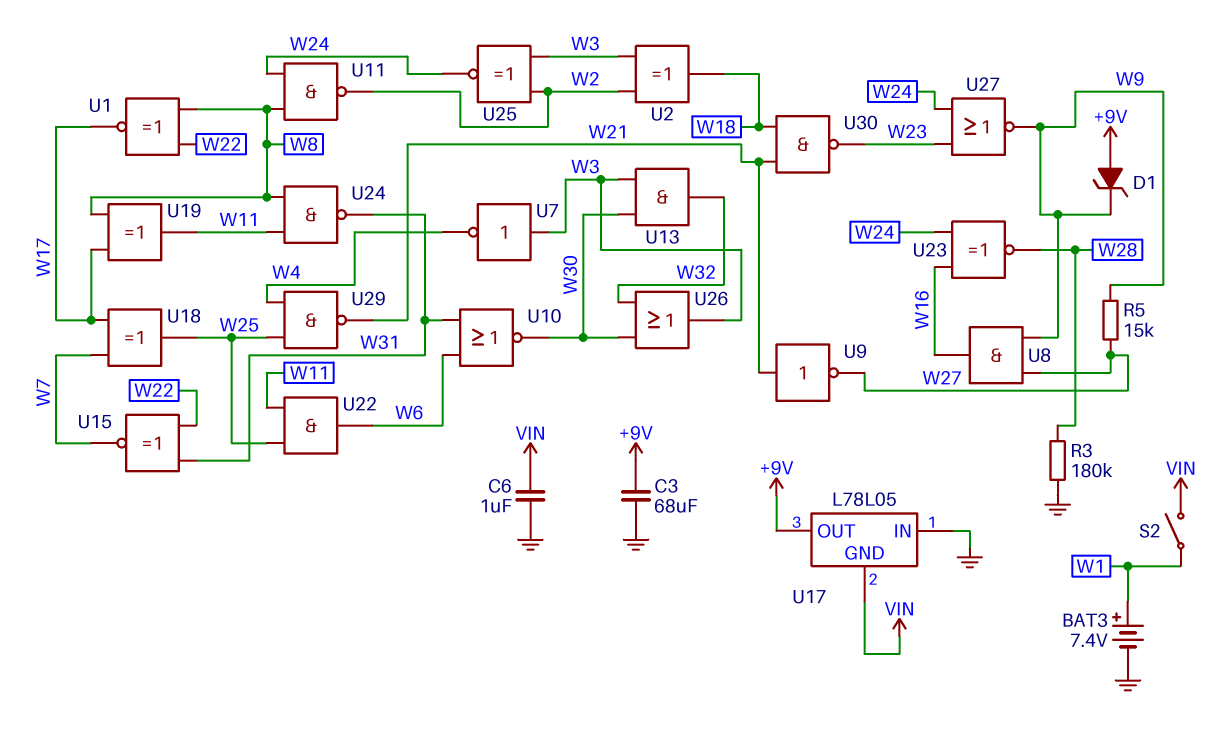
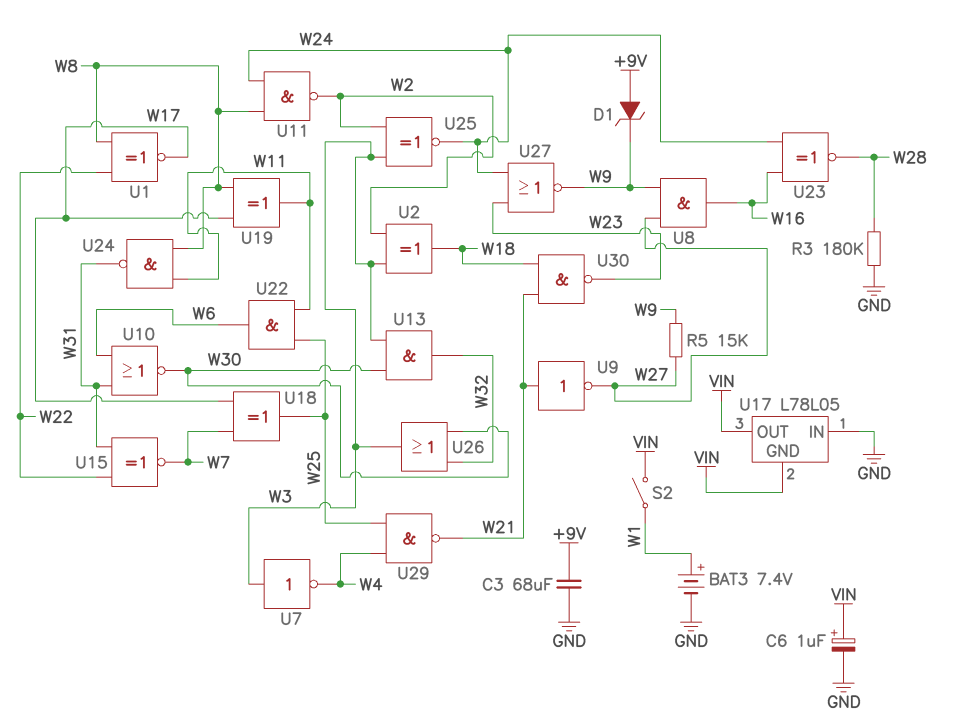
C6: 1uF (GND, VIN) -> 1uF (plus VIN, minus GND)
U17 pin OUT: +9V -> VIN

